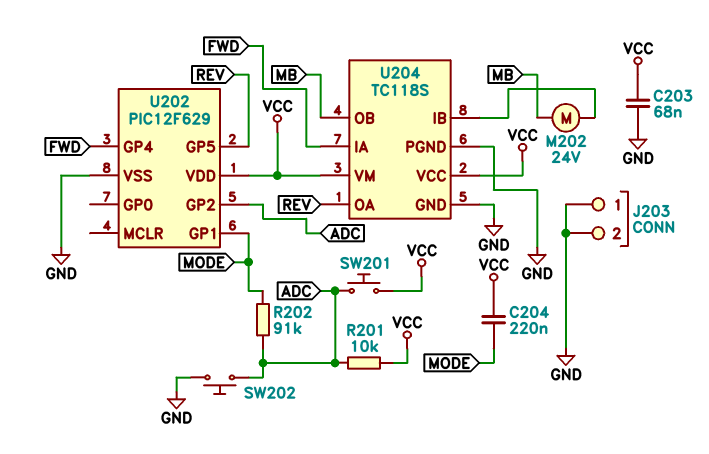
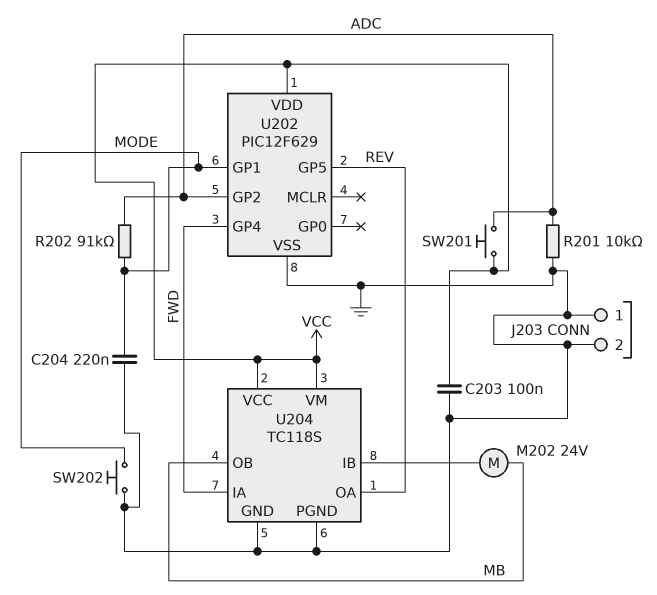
C203: 68nF (GND, VCC) -> 100nF (GND, VCC)
C204: 220nF (MODE, VCC) -> 220nF (GND, MODE)
R201: 10k (ADC, VCC) -> 10k (ADC, GND)
SW202: button (ADC, GND) -> button (GND, MODE)

